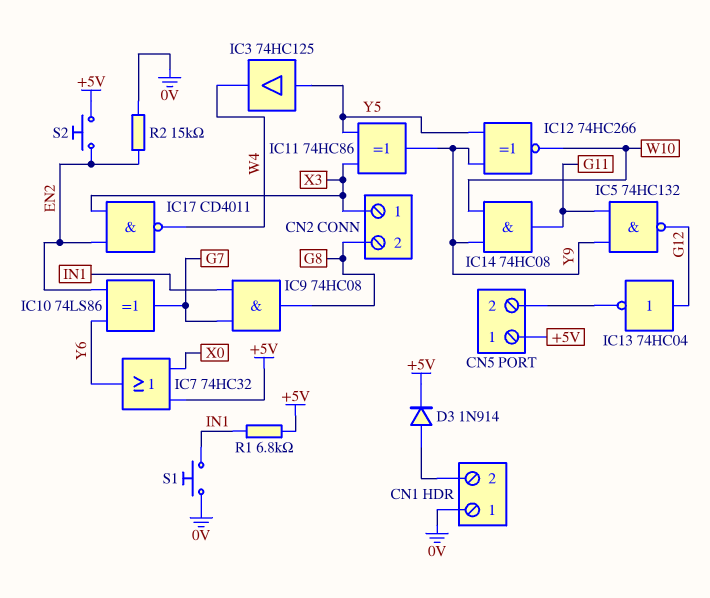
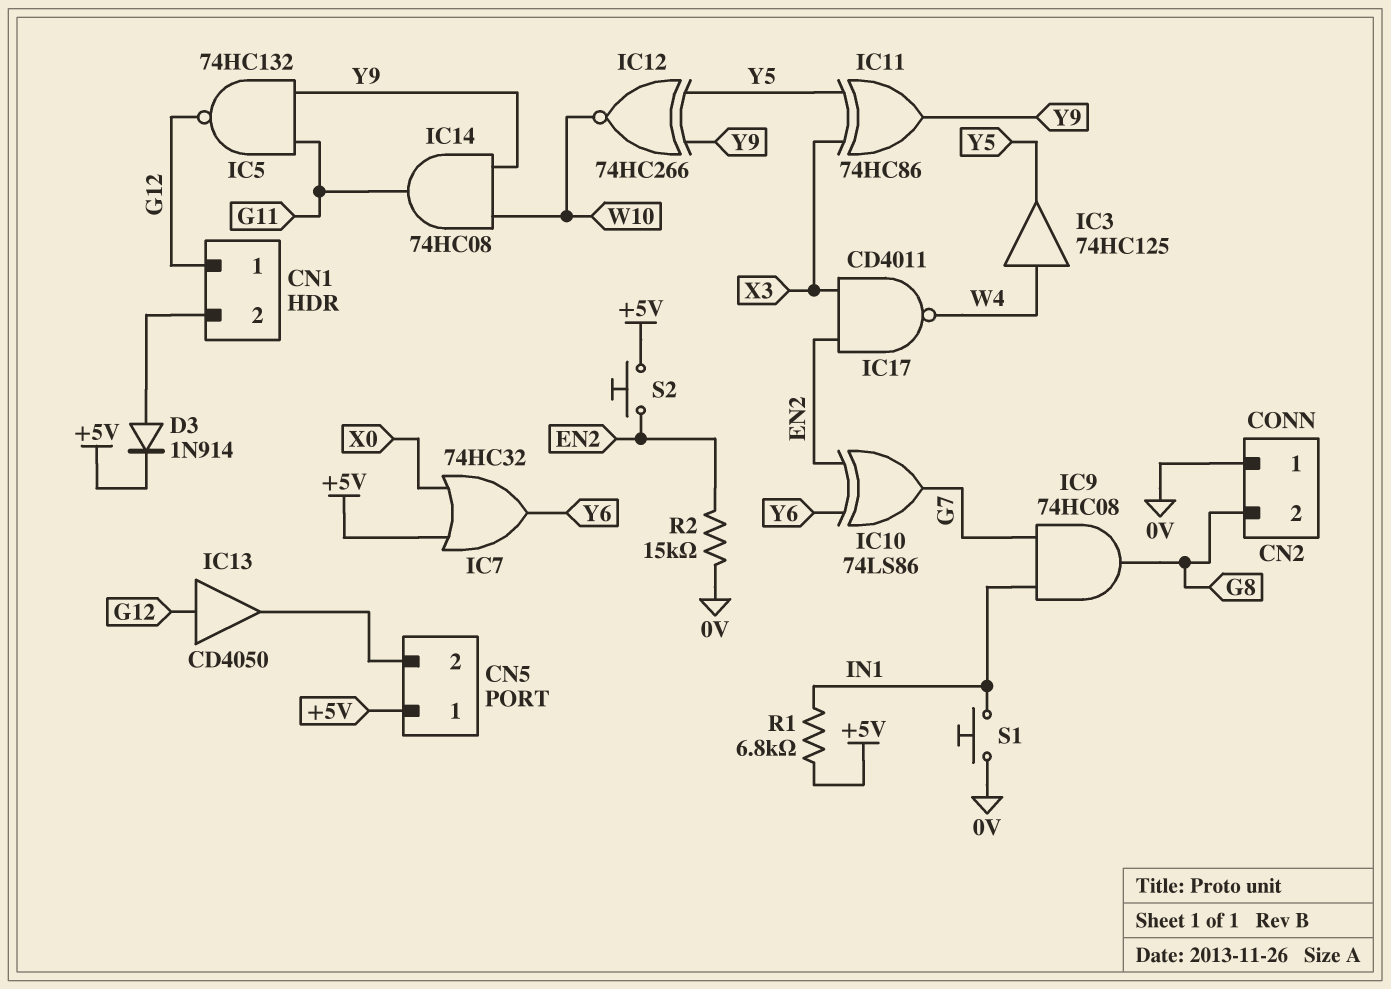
CN1 pin 1: 0V -> G12
CN2 pin 1: X3 -> 0V
IC3: buffer 74HC125 (in Y5, out W4) -> buffer 74HC125 (in W4, out Y5)
IC13: NOT 74HC04 (in G12, out CN5/2) -> buffer CD4050 (in G12, out CN5/2)

